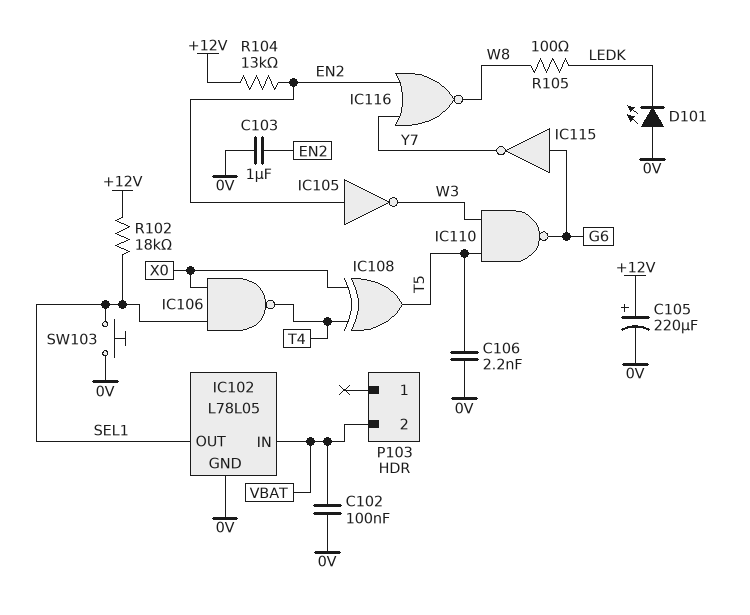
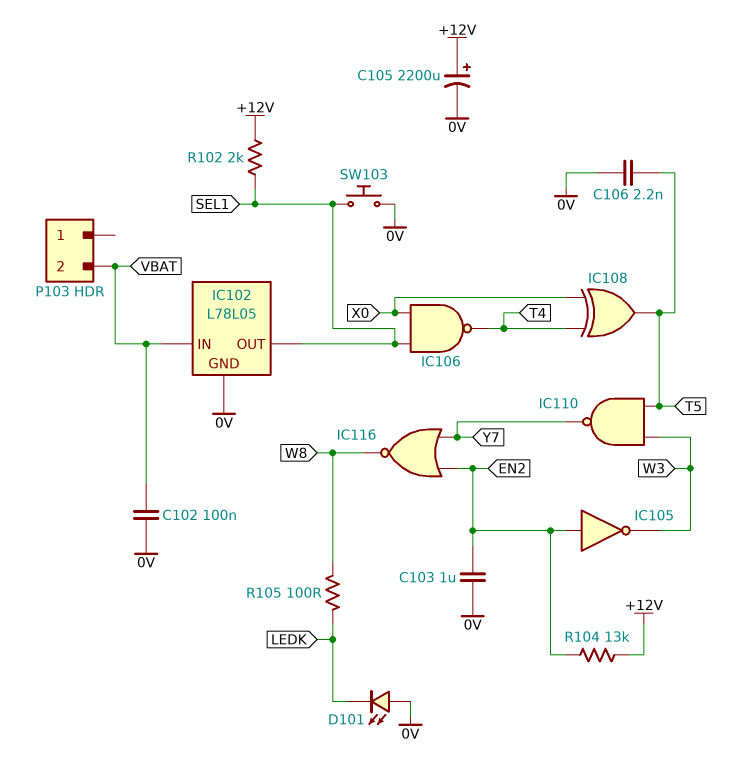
C105: 220uF (plus +12V, minus 0V) -> 2200uF (plus +12V, minus 0V)
IC110: NAND (in T5, in W3, out G6) -> NAND (in T5, in W3, out Y7)
IC115: NOT (in G6, out Y7) -> none
R102: 18k (+12V, SEL1) -> 2k (+12V, SEL1)

